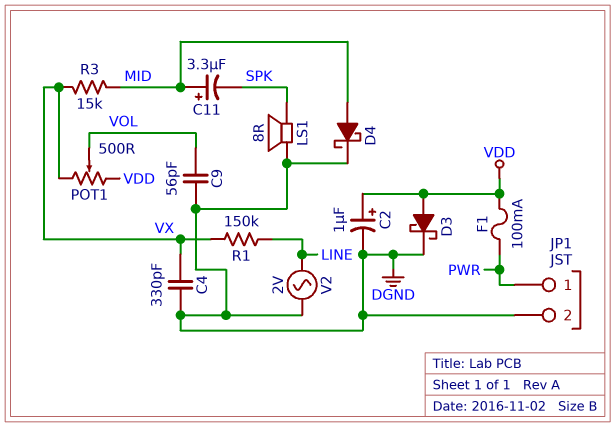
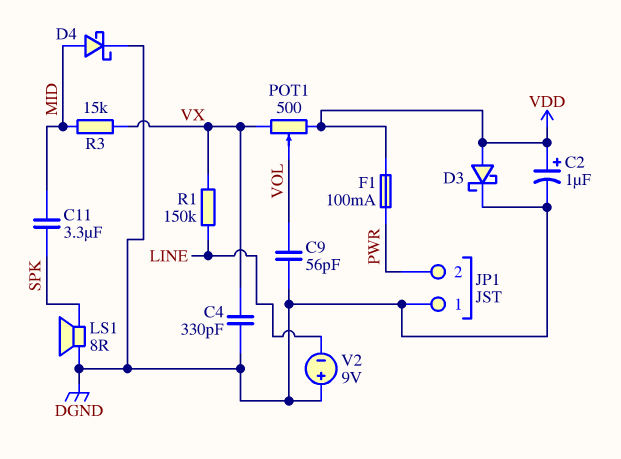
C11: 3.3uF (plus MID, minus SPK) -> 3.3uF (MID, SPK)
JP1 pin 1: PWR -> DGND
JP1 pin 2: DGND -> PWR
V2: AC 2V (DGND, LINE) -> 9V (plus DGND, minus LINE)

